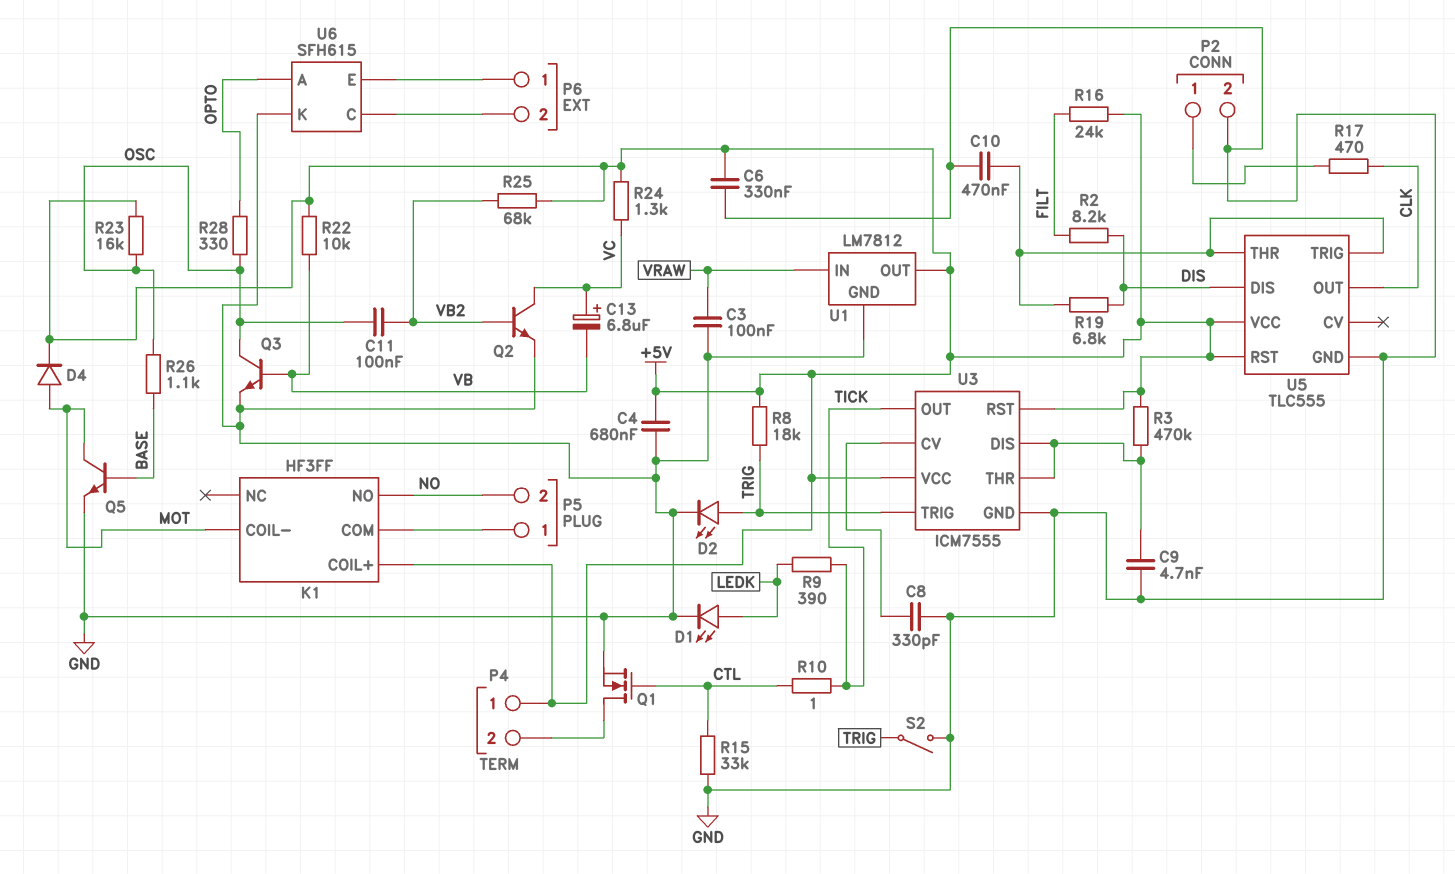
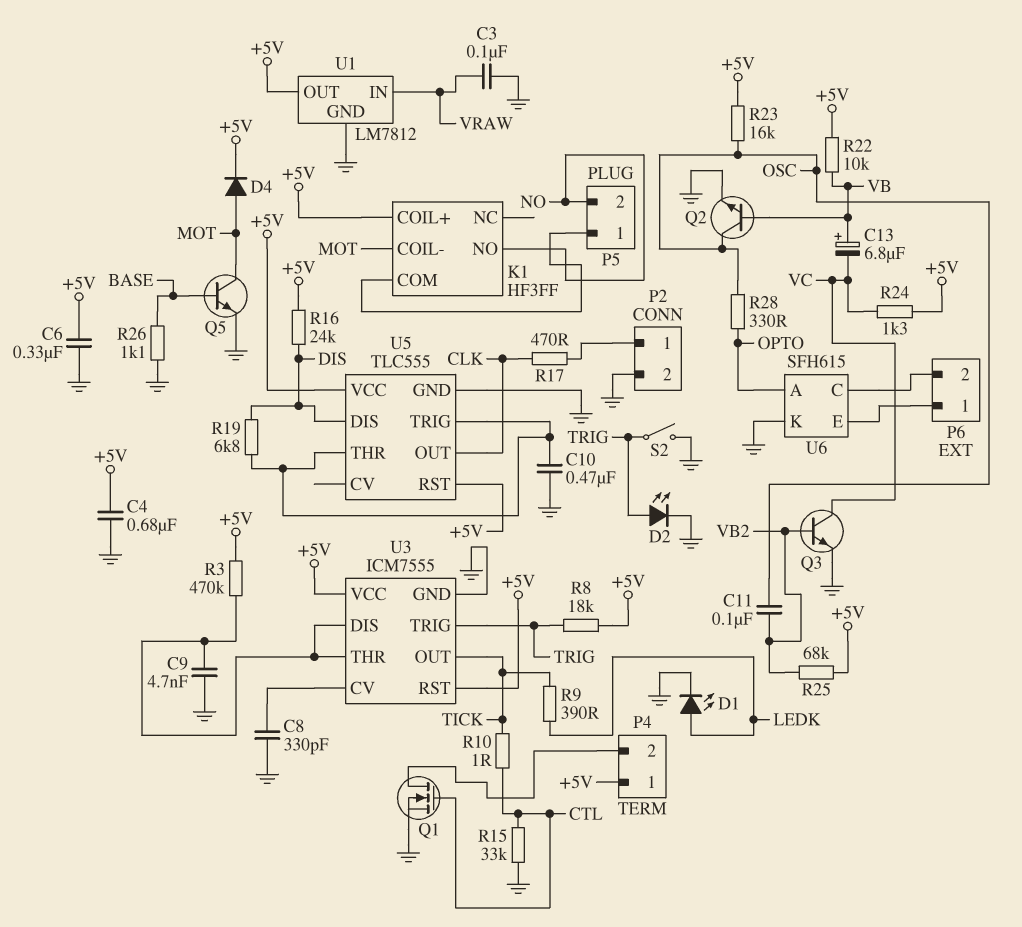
C13: 6.8uF (plus VC, minus VB) -> 6.8uF (plus VB, minus VC)
Q2: NPN (B VB2, C VC, E GND) -> NPN (B VB, C OSC, E GND)
Q3: NPN (B VB, C OSC, E GND) -> NPN (B VB2, C VC, E GND)
R2: 8.2k (DIS, FILT) -> none
R16: 24k (+5V, FILT) -> 24k (+5V, DIS)
R26: 1.1k (BASE, OSC) -> 1.1k (BASE, GND)

